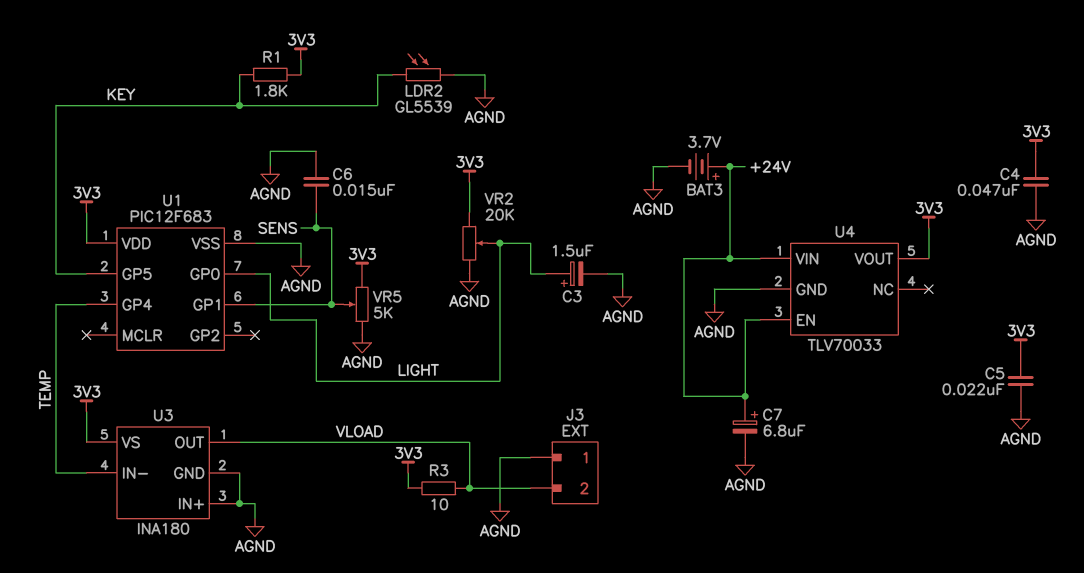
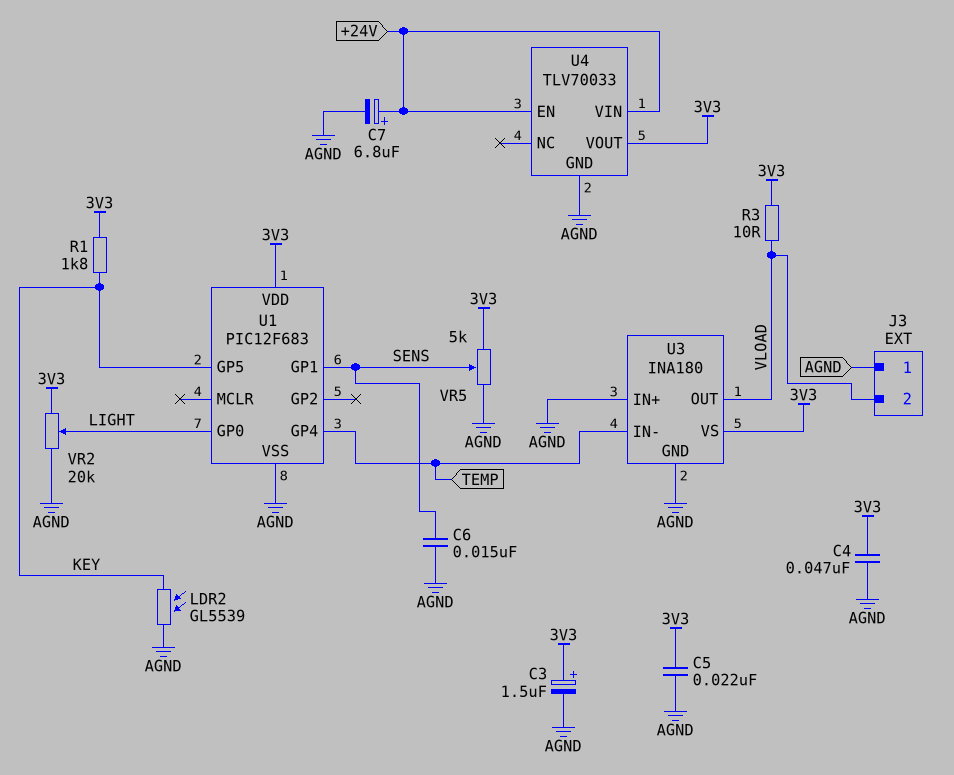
BAT3: 3.7V (plus +24V, minus AGND) -> none
C3: 1.5uF (plus LIGHT, minus AGND) -> 1.5uF (plus 3V3, minus AGND)

